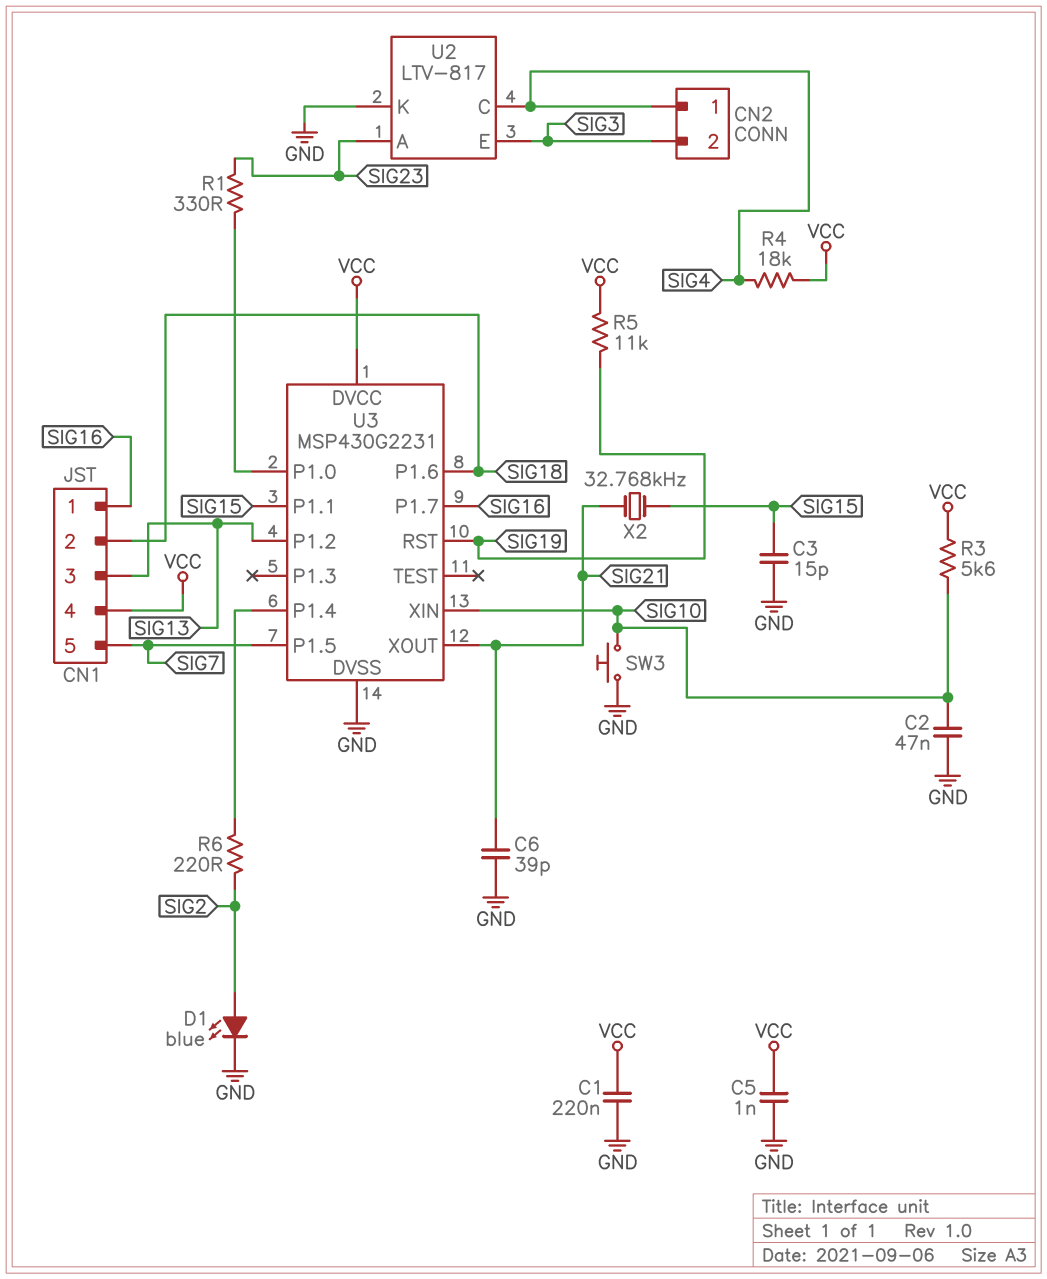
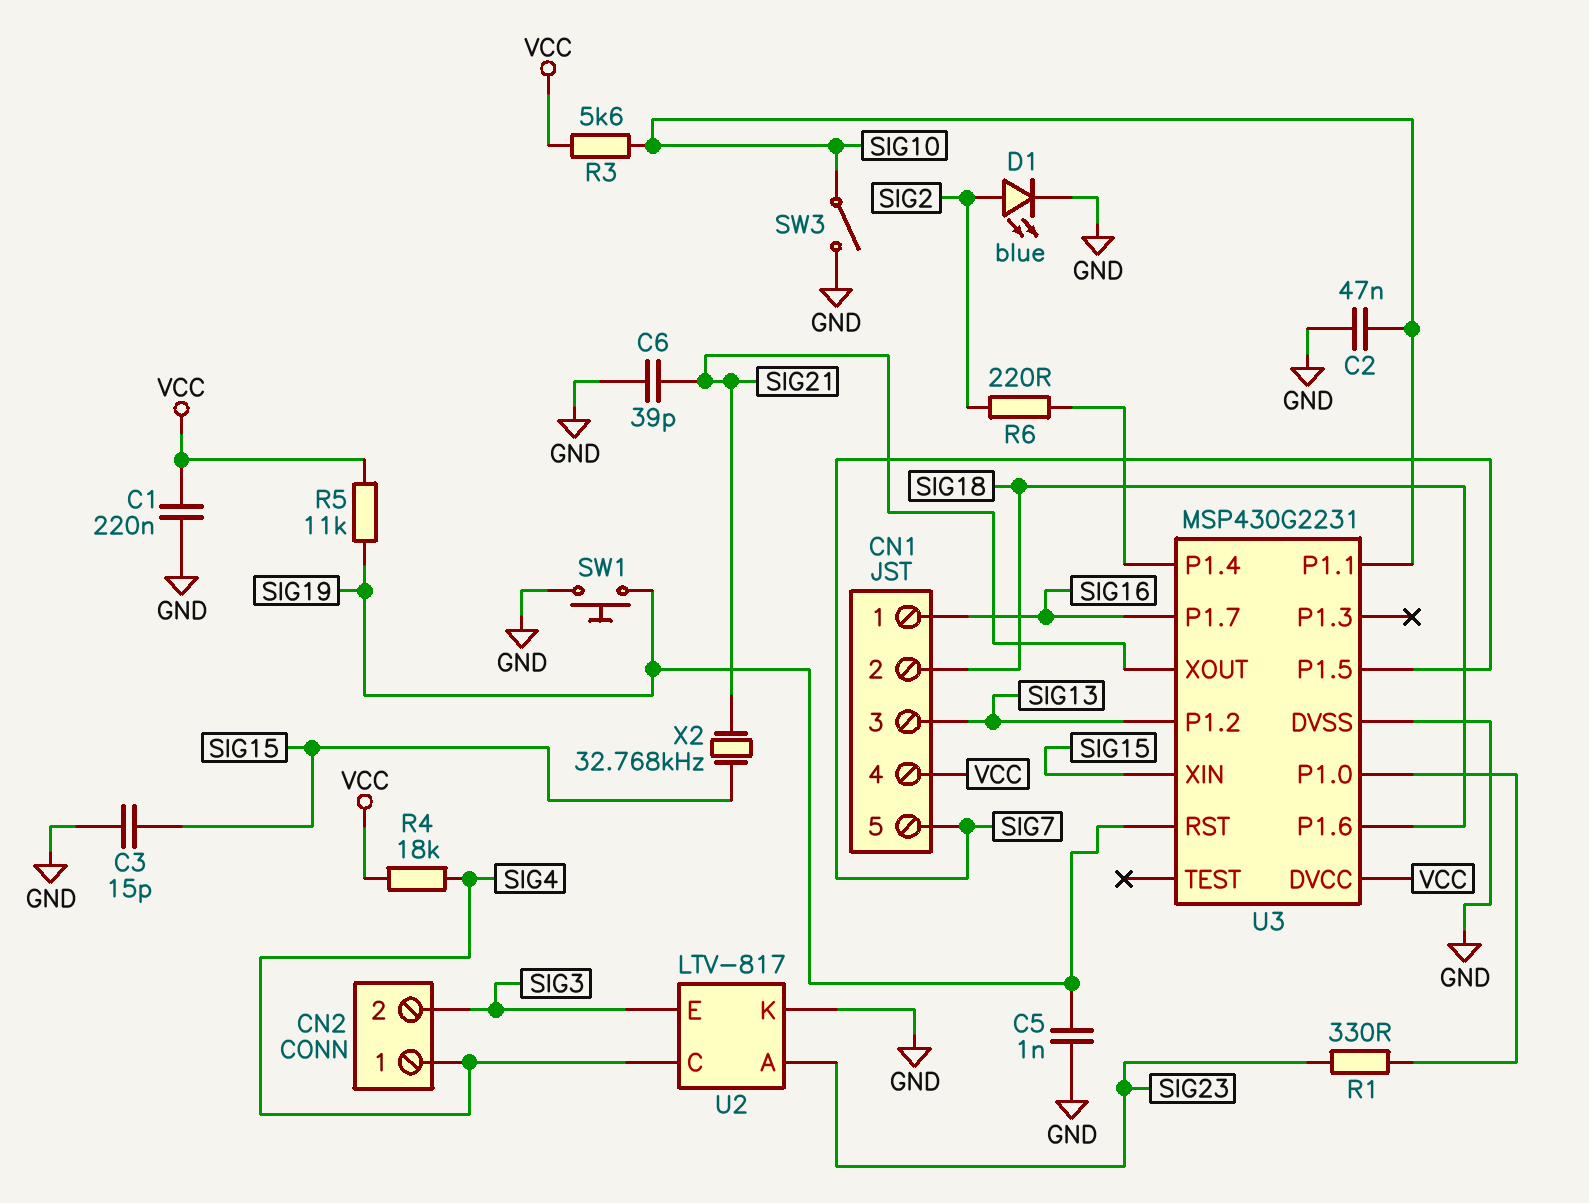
C5: 1nF (GND, VCC) -> 1nF (GND, SIG19)
SW1: none -> button (GND, SIG19)
SW3: button (GND, SIG10) -> switch (GND, SIG10)
U3 pin P1.1: SIG15 -> SIG10
U3 pin XIN: SIG10 -> SIG15

